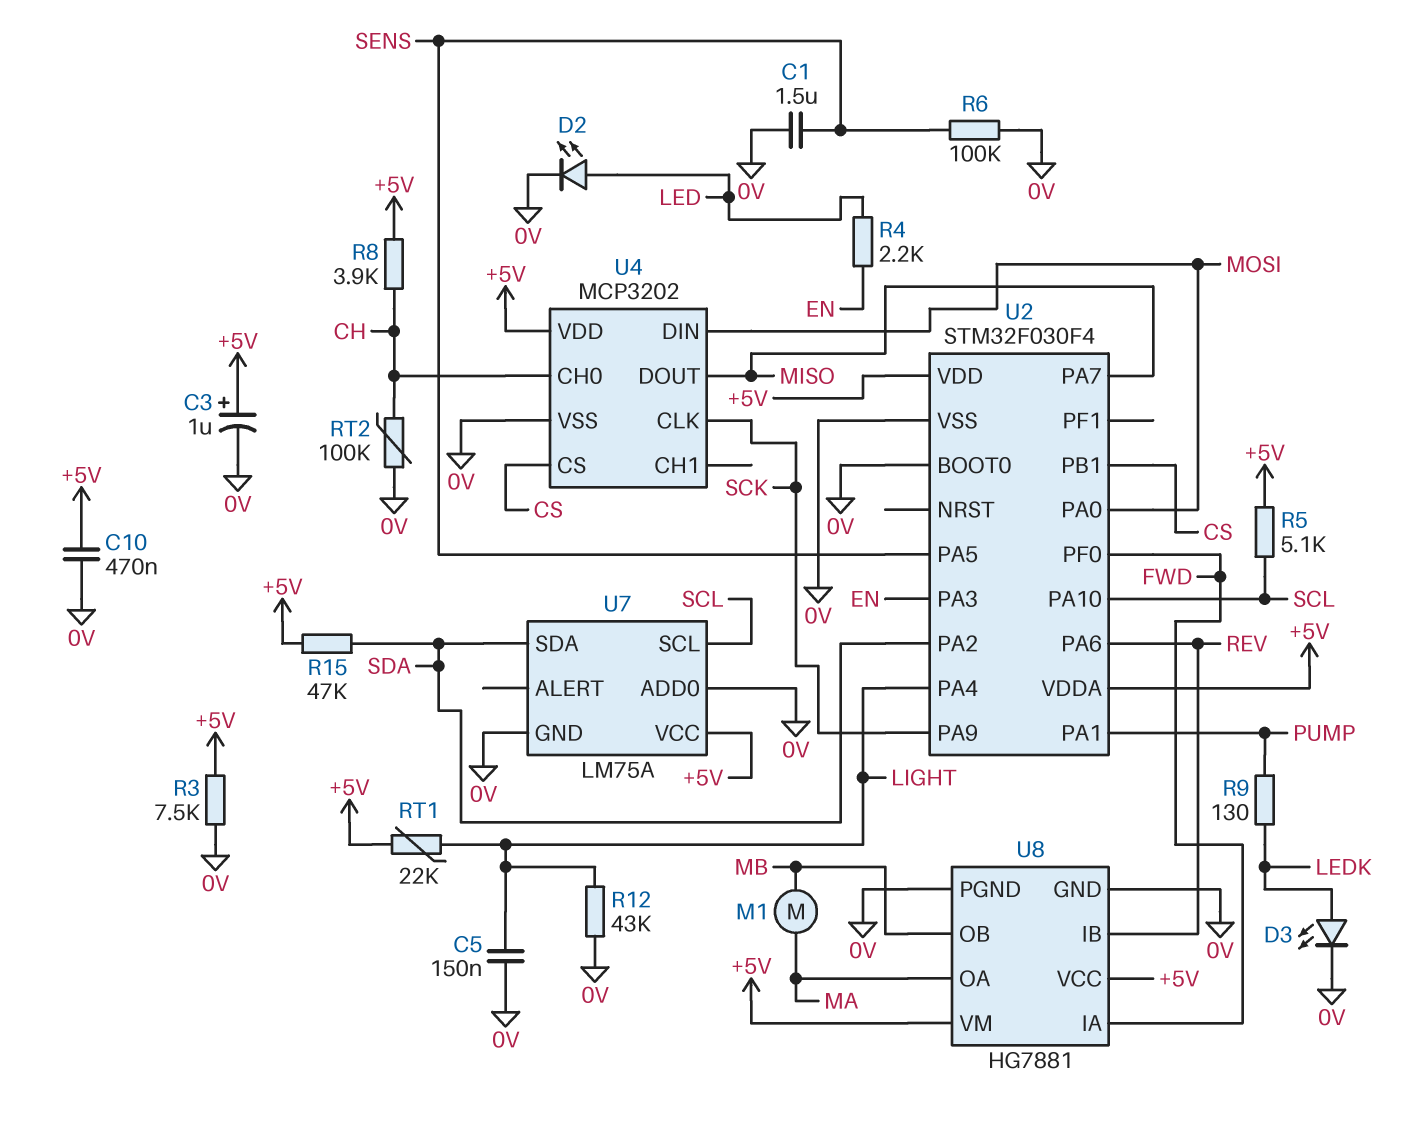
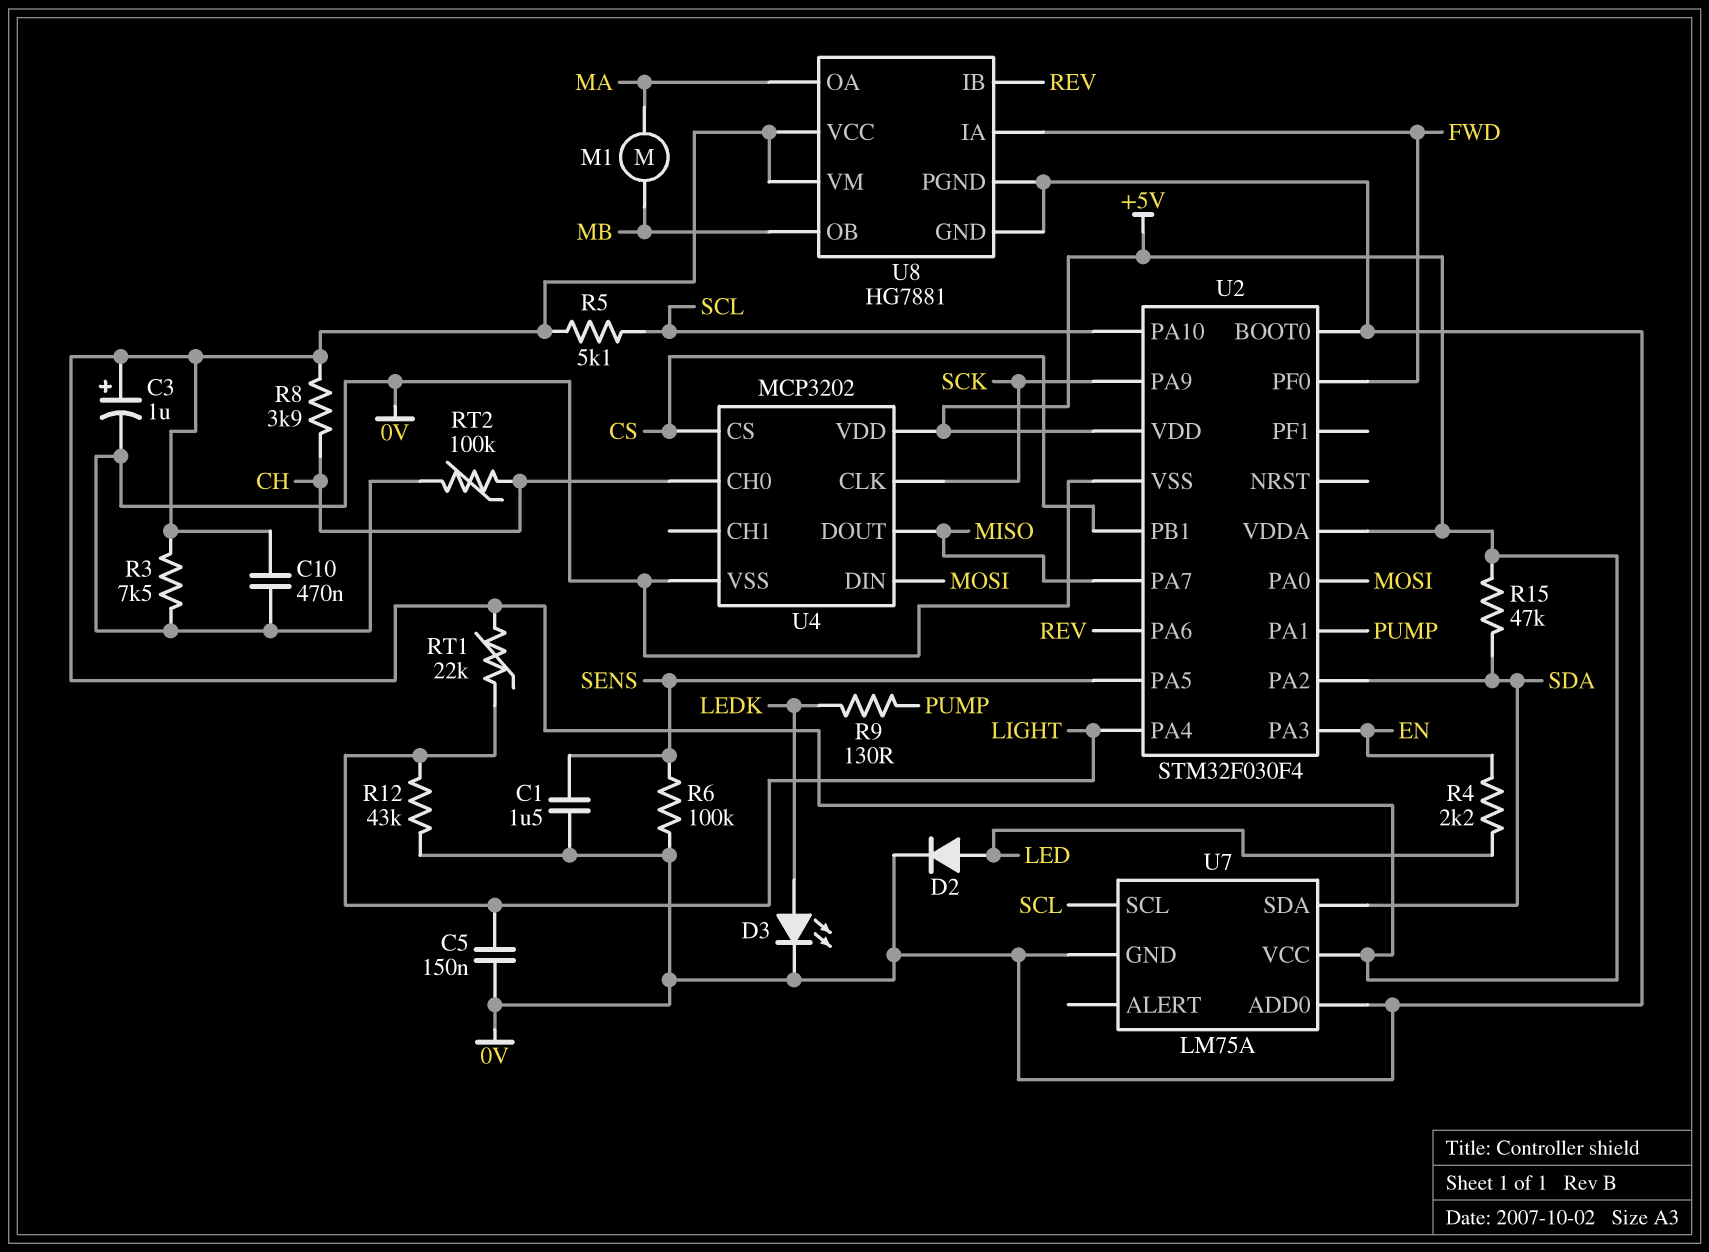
D2: LED (A LED, K 0V) -> diode (A LED, K 0V)

